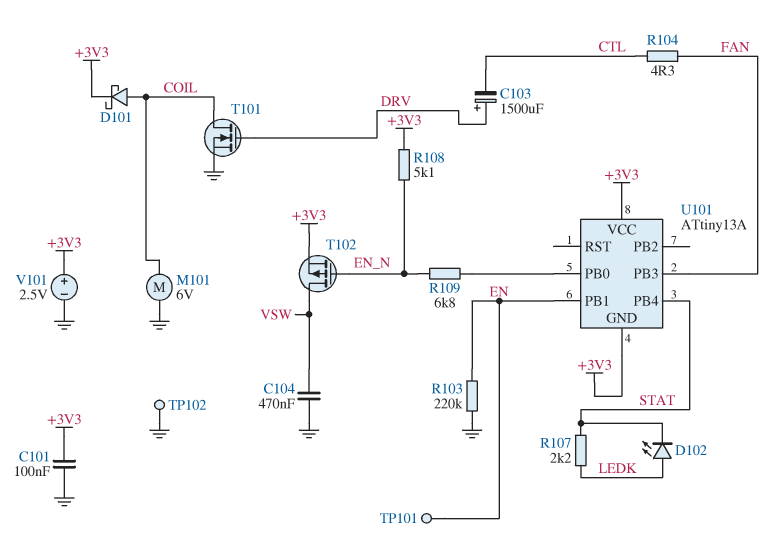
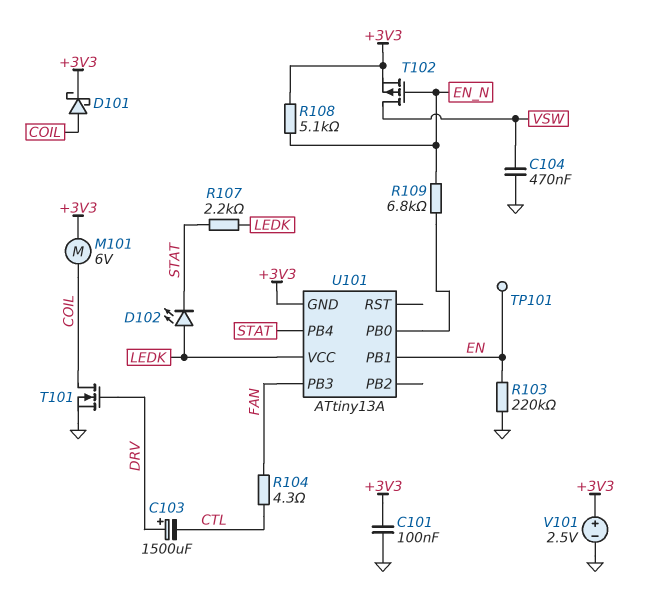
M101: motor 6V (COIL, GND) -> motor 6V (+3V3, COIL)
TP102: test point (GND) -> none
U101 pin VCC: +3V3 -> LEDK

